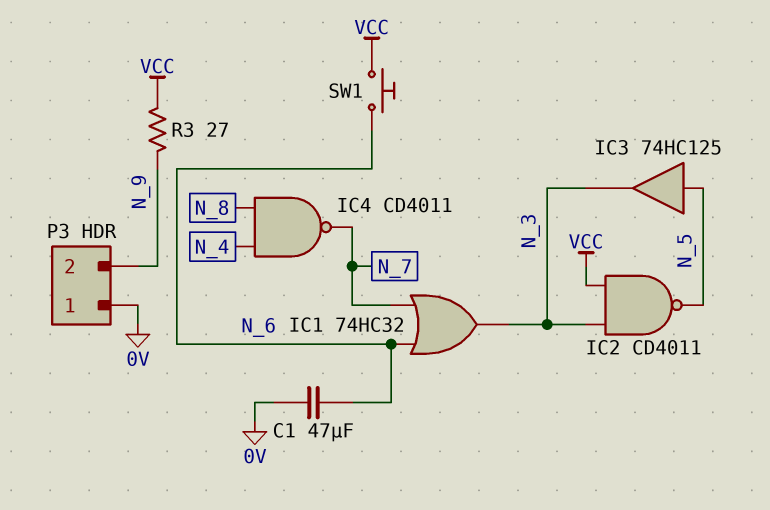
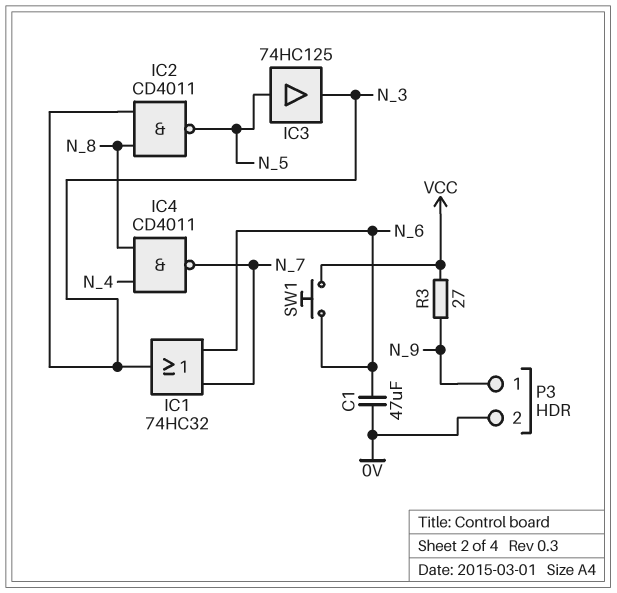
IC2: NAND CD4011 (in N_3, in VCC, out N_5) -> NAND CD4011 (in N_3, in N_8, out N_5)
P3 pin 1: 0V -> N_9
P3 pin 2: N_9 -> 0V

